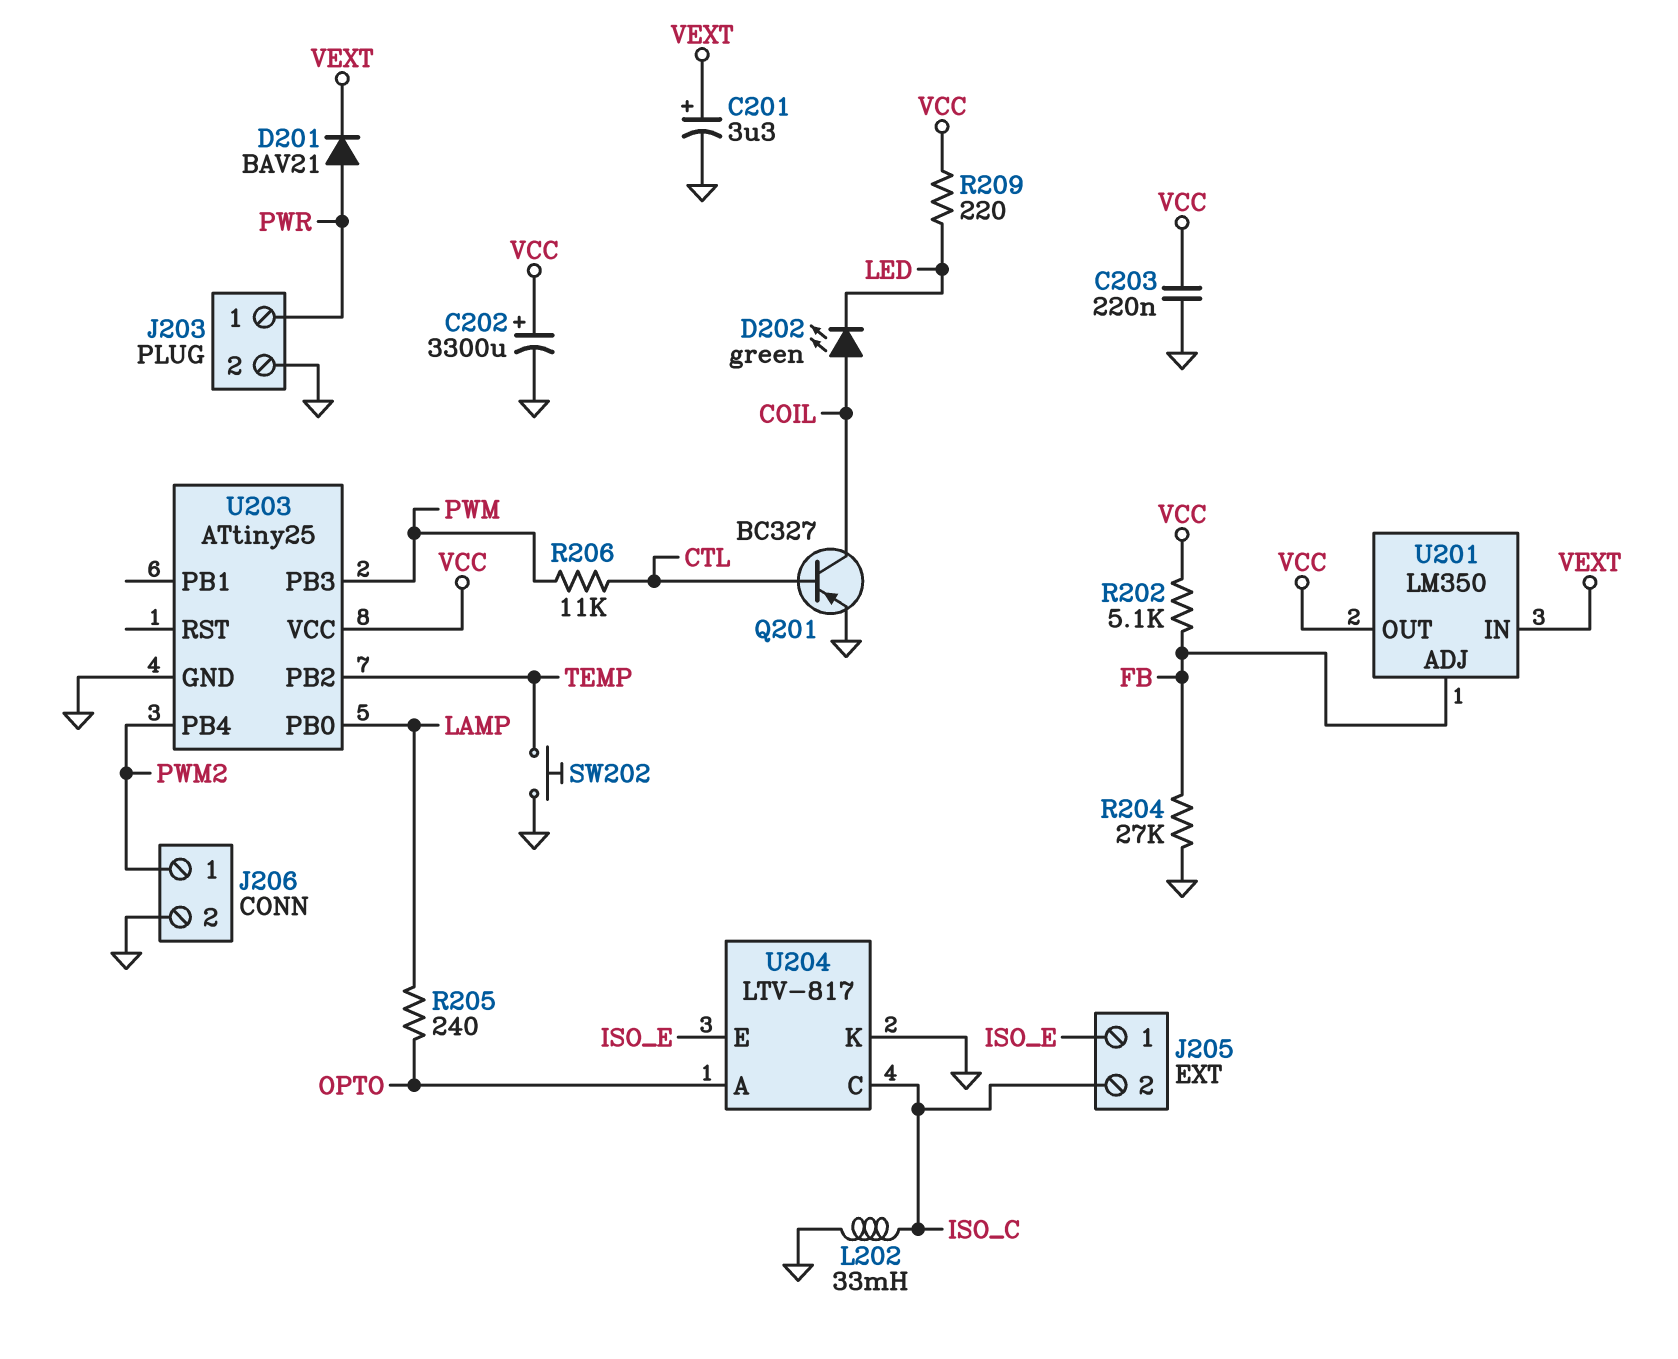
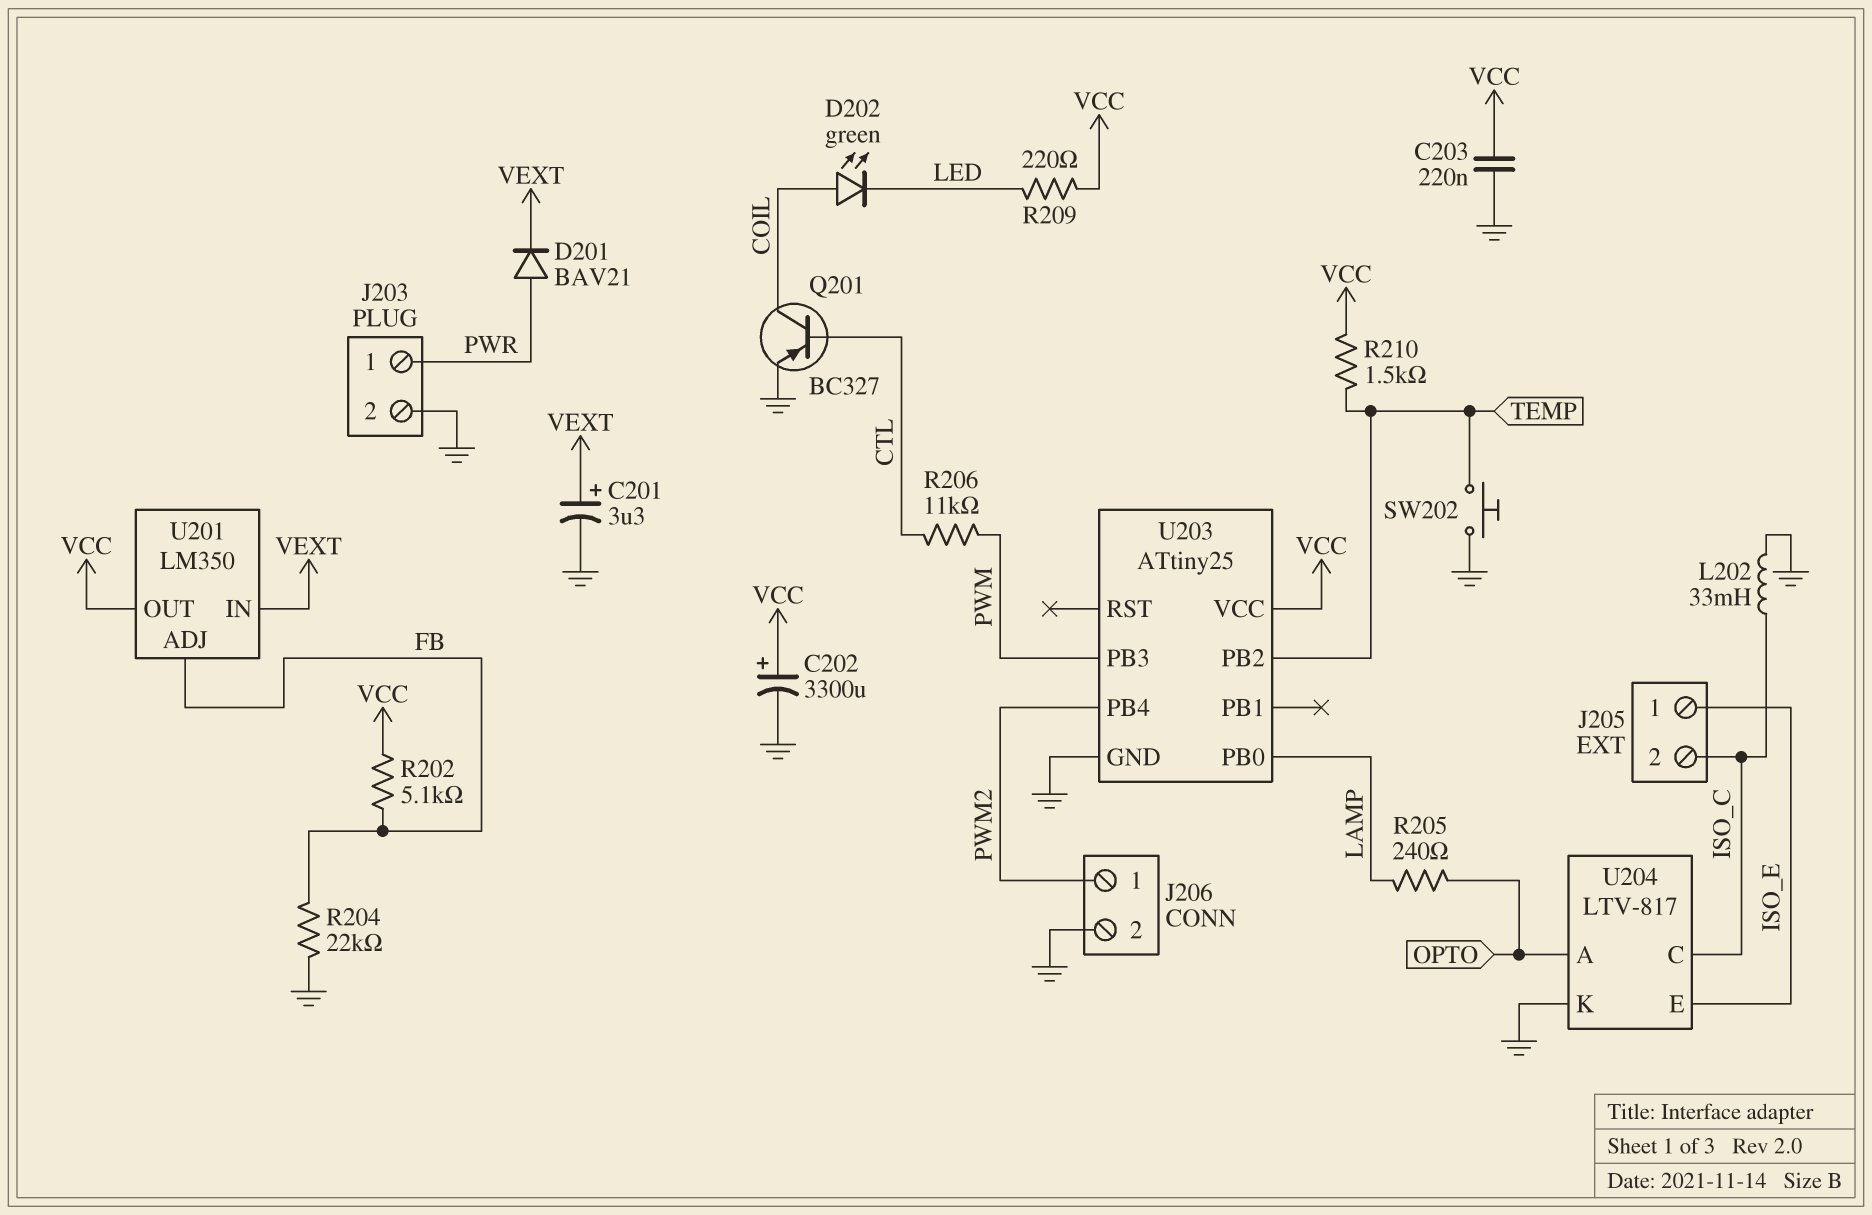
R204: 27k (FB, GND) -> 22k (FB, GND)
R210: none -> 1.5k (TEMP, VCC)

